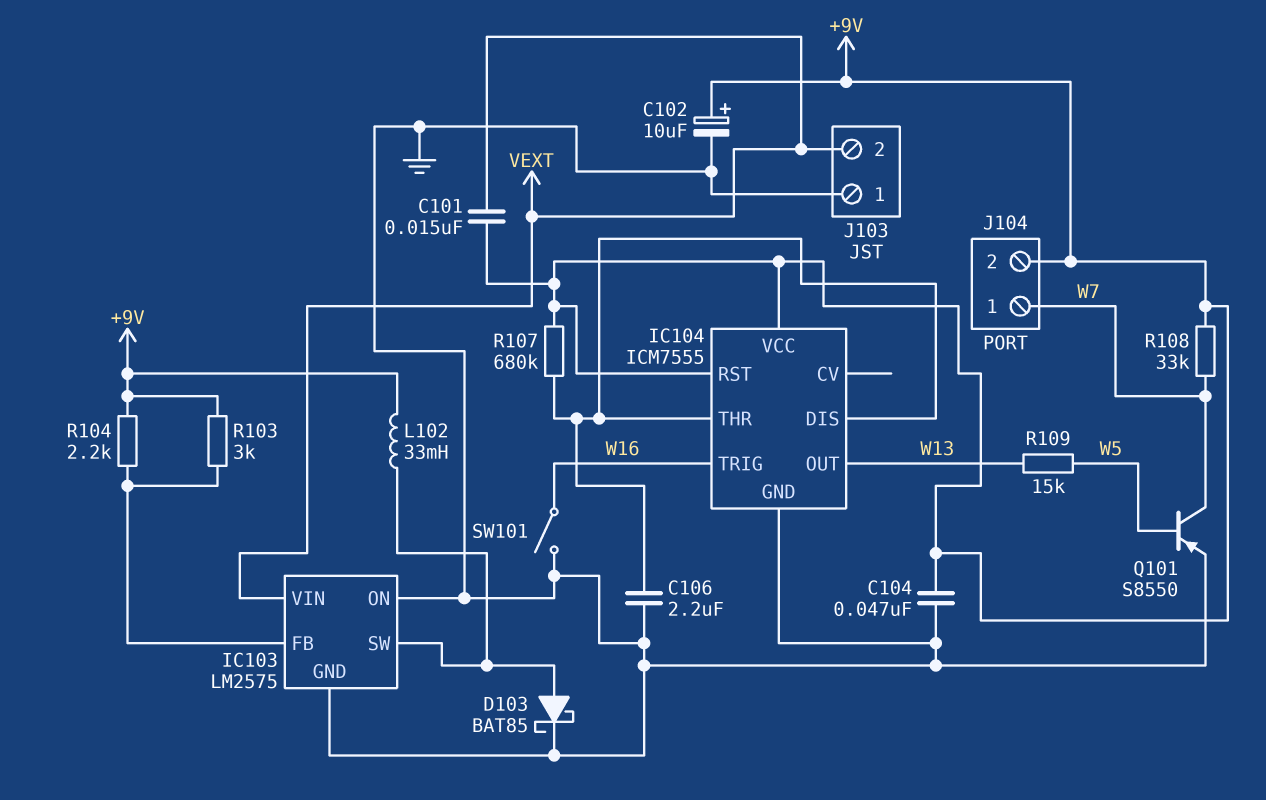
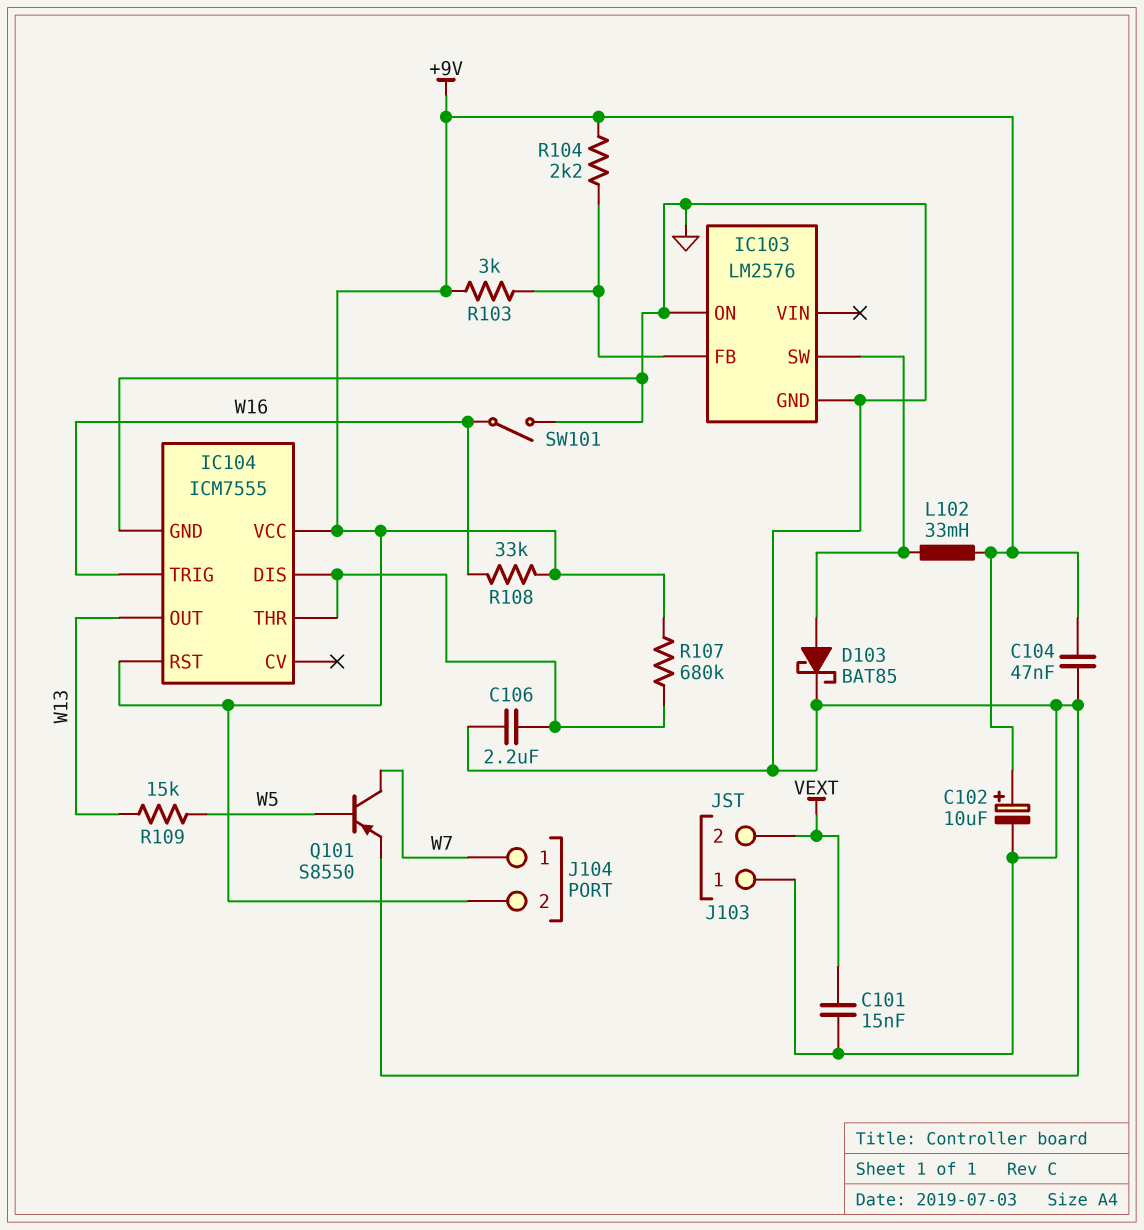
C101: 15nF (+9V, VEXT) -> 15nF (GND, VEXT)
IC103: LM2575 -> LM2576
IC103 pin VIN: VEXT -> none
R108: 33k (+9V, W7) -> 33k (+9V, W16)

